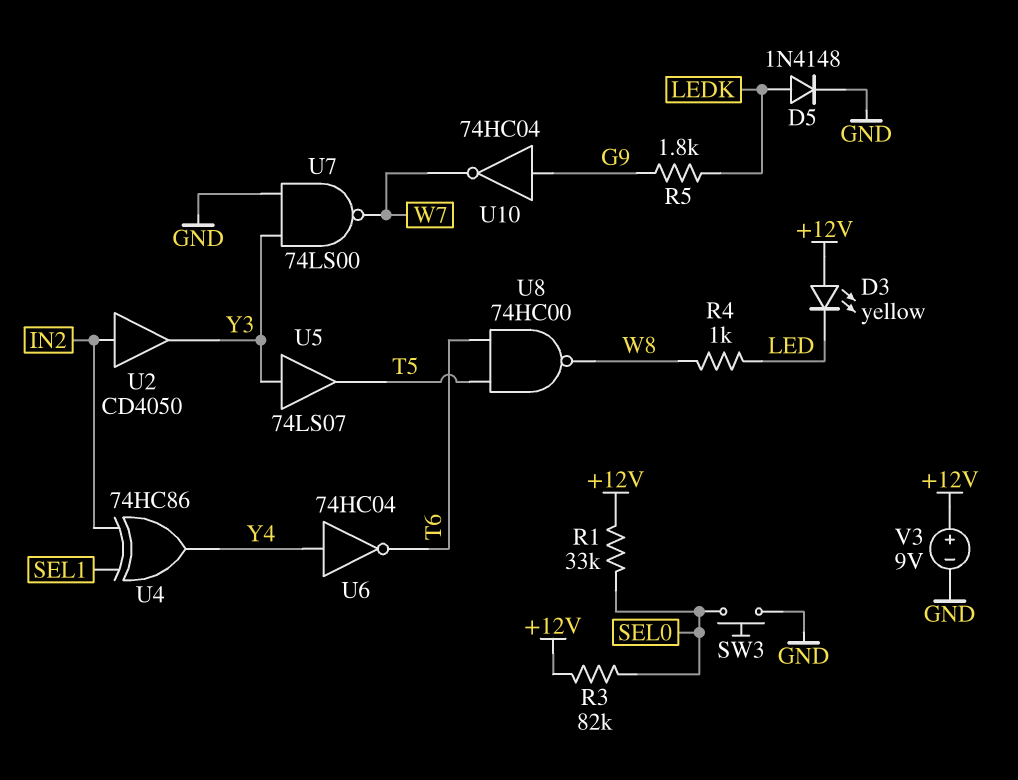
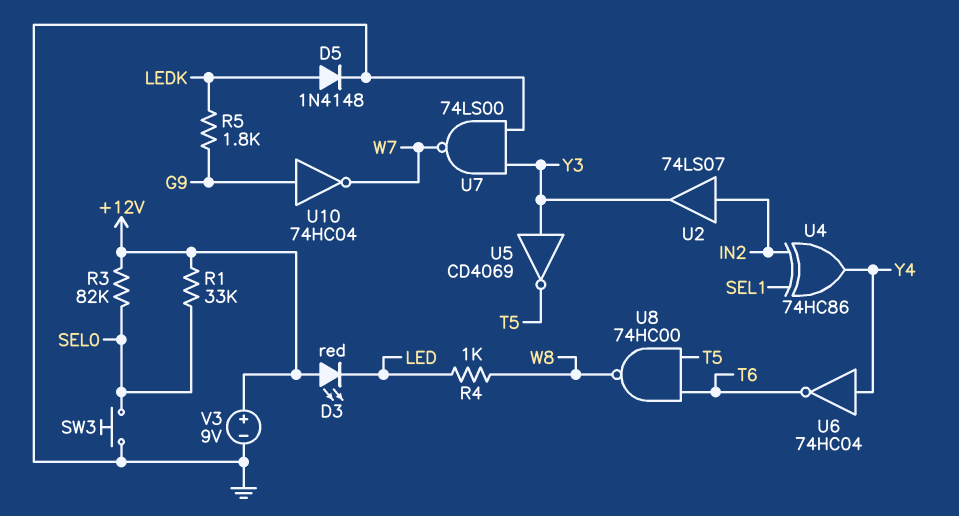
D3: LED yellow (A +12V, K LED) -> LED red (A +12V, K LED)
U2: buffer CD4050 (in IN2, out Y3) -> buffer 74LS07 (in IN2, out Y3)
U5: buffer 74LS07 (in Y3, out T5) -> NOT CD4069 (in Y3, out T5)

